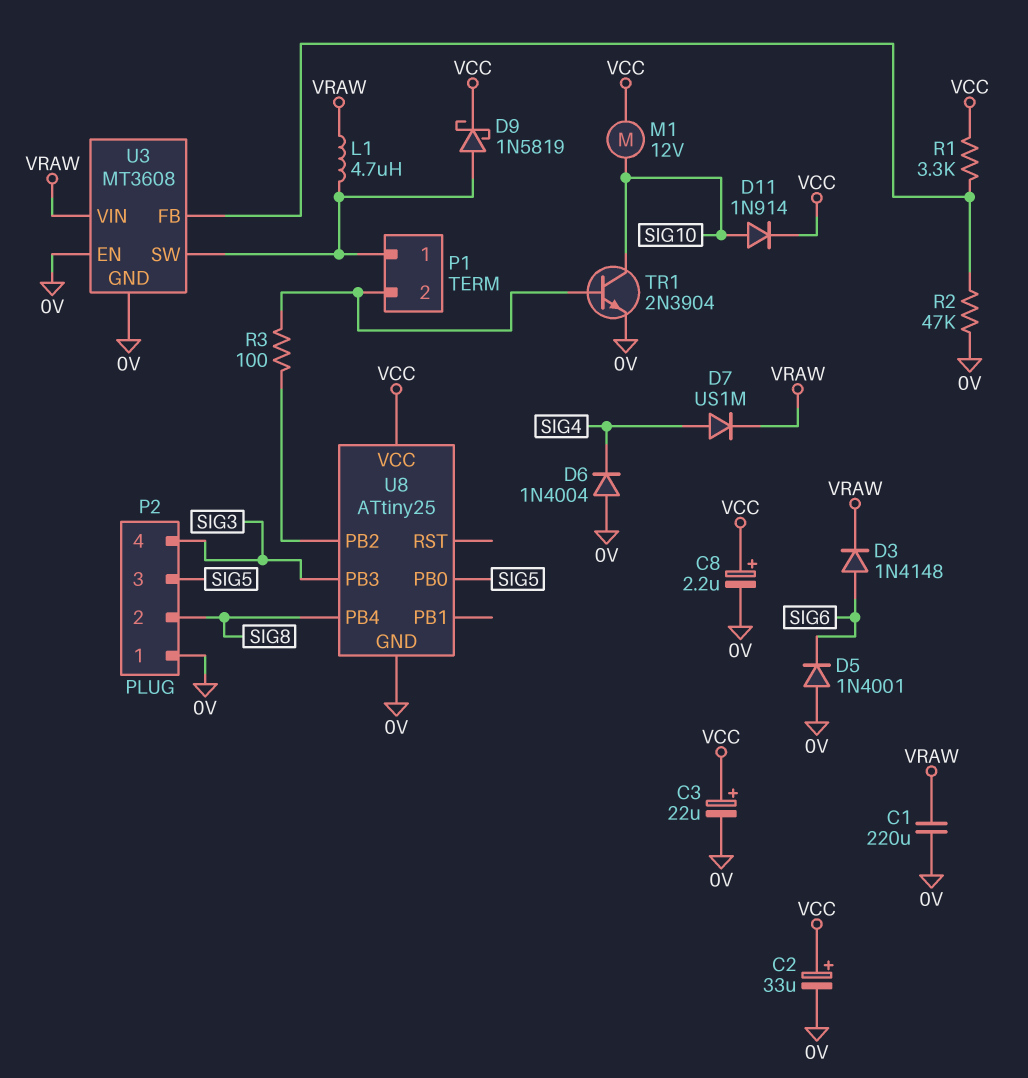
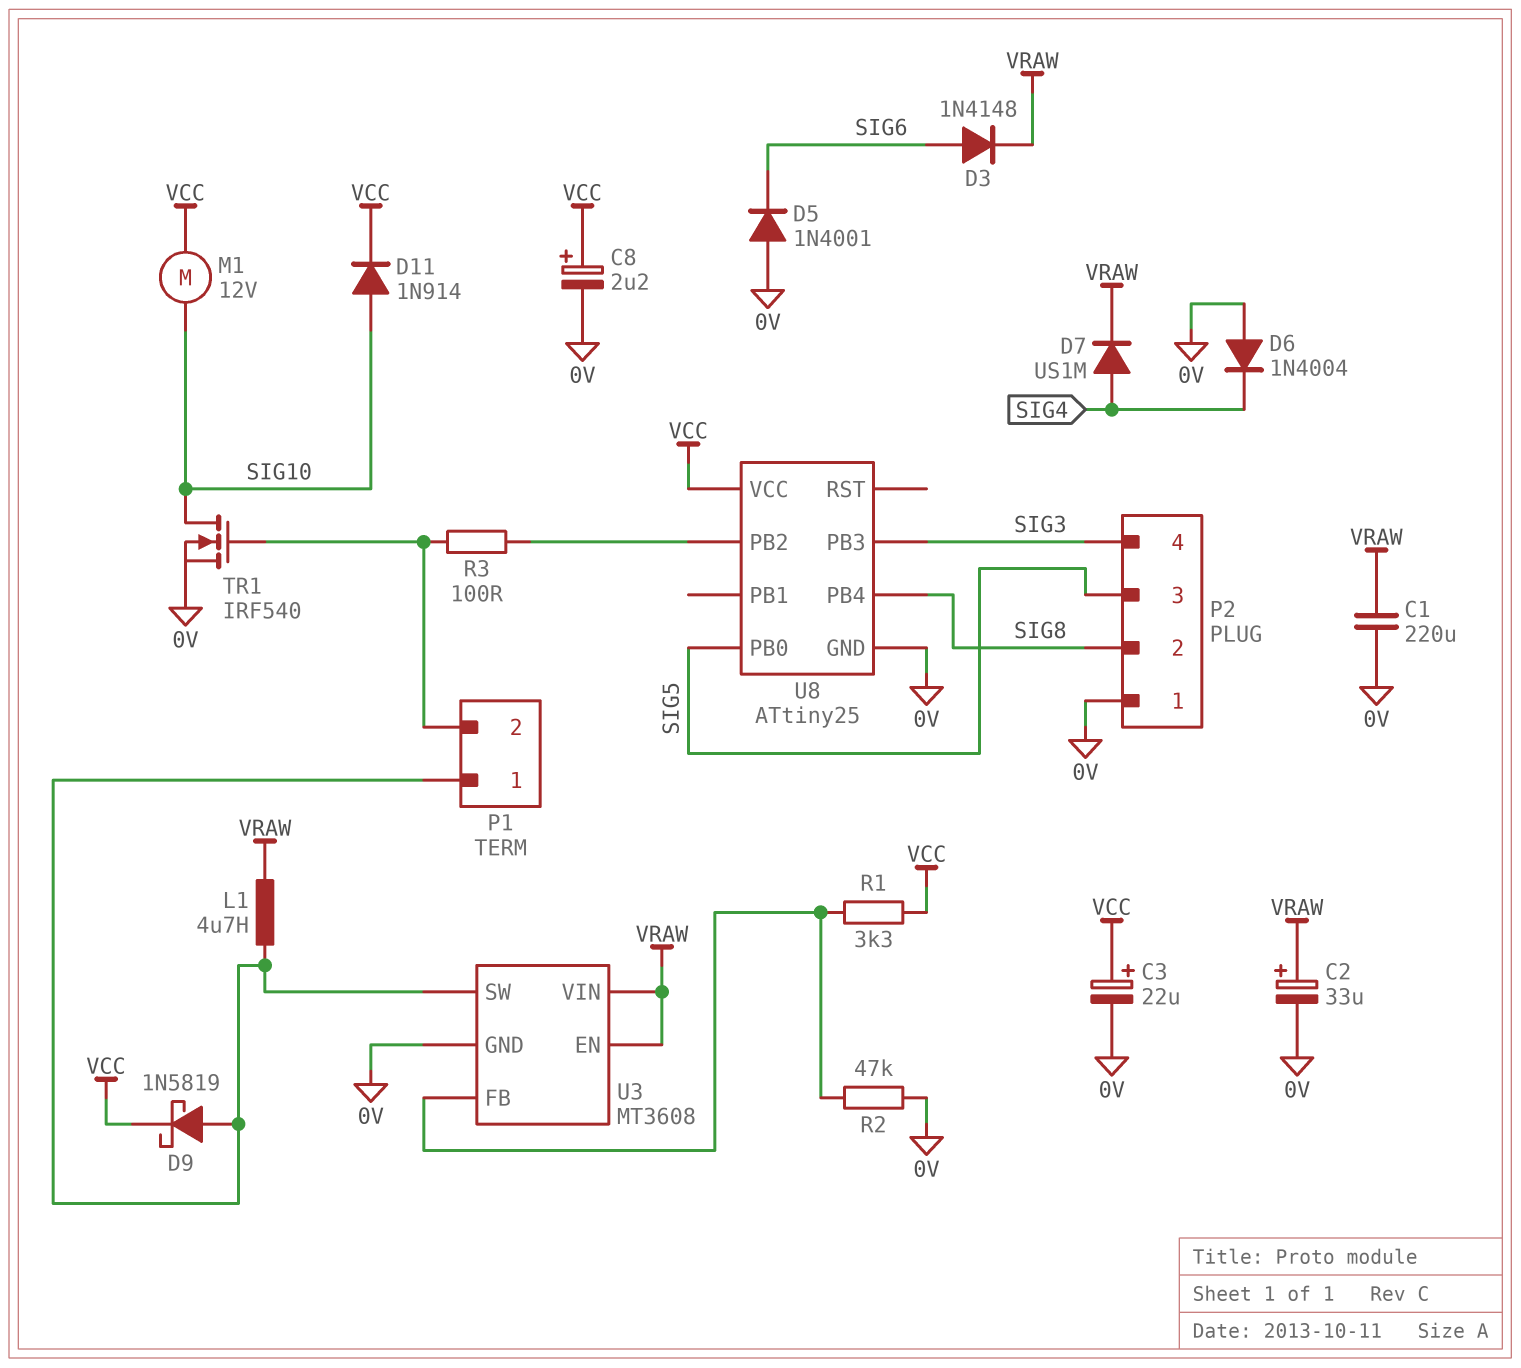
C2: 33uF (plus VCC, minus 0V) -> 33uF (plus VRAW, minus 0V)
TR1: NPN 2N3904 (B P1/2, C SIG10, E 0V) -> NMOS IRF540 (G P1/2, D SIG10, S 0V)
U3 pin EN: 0V -> VRAW

